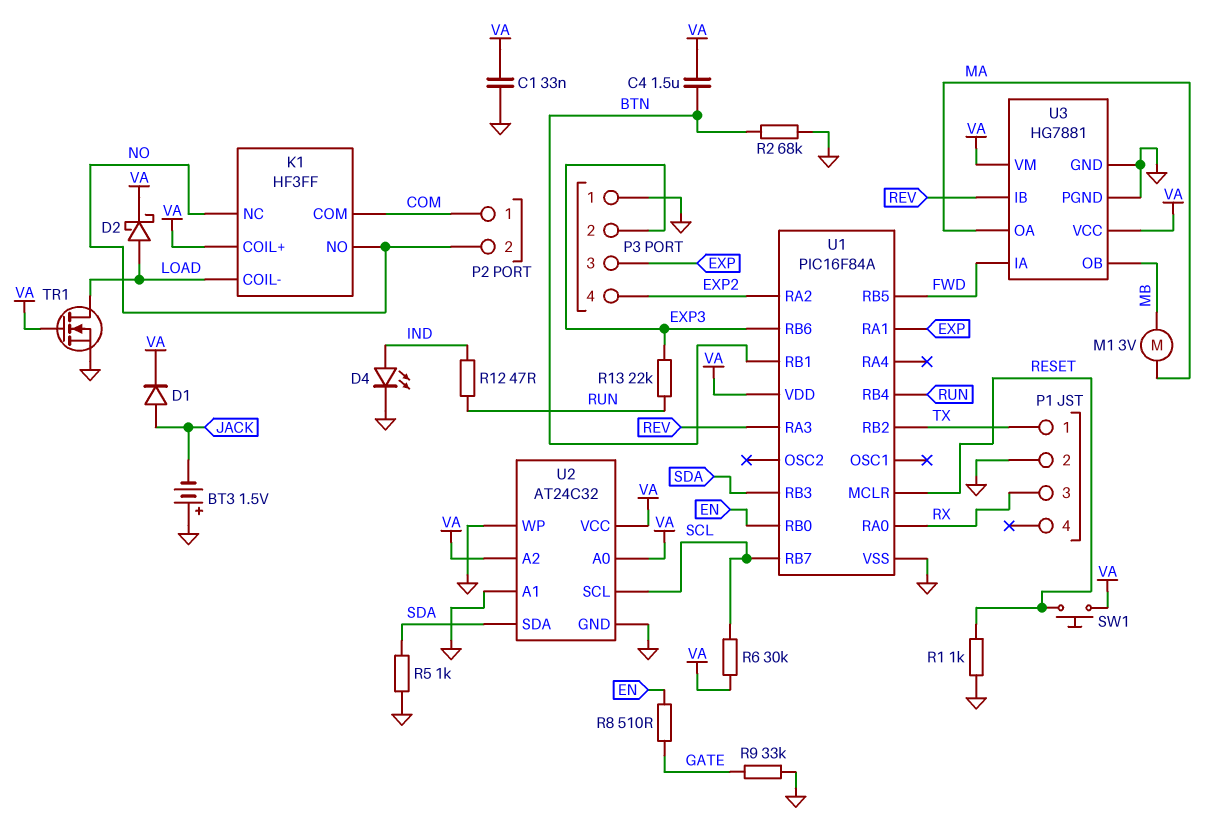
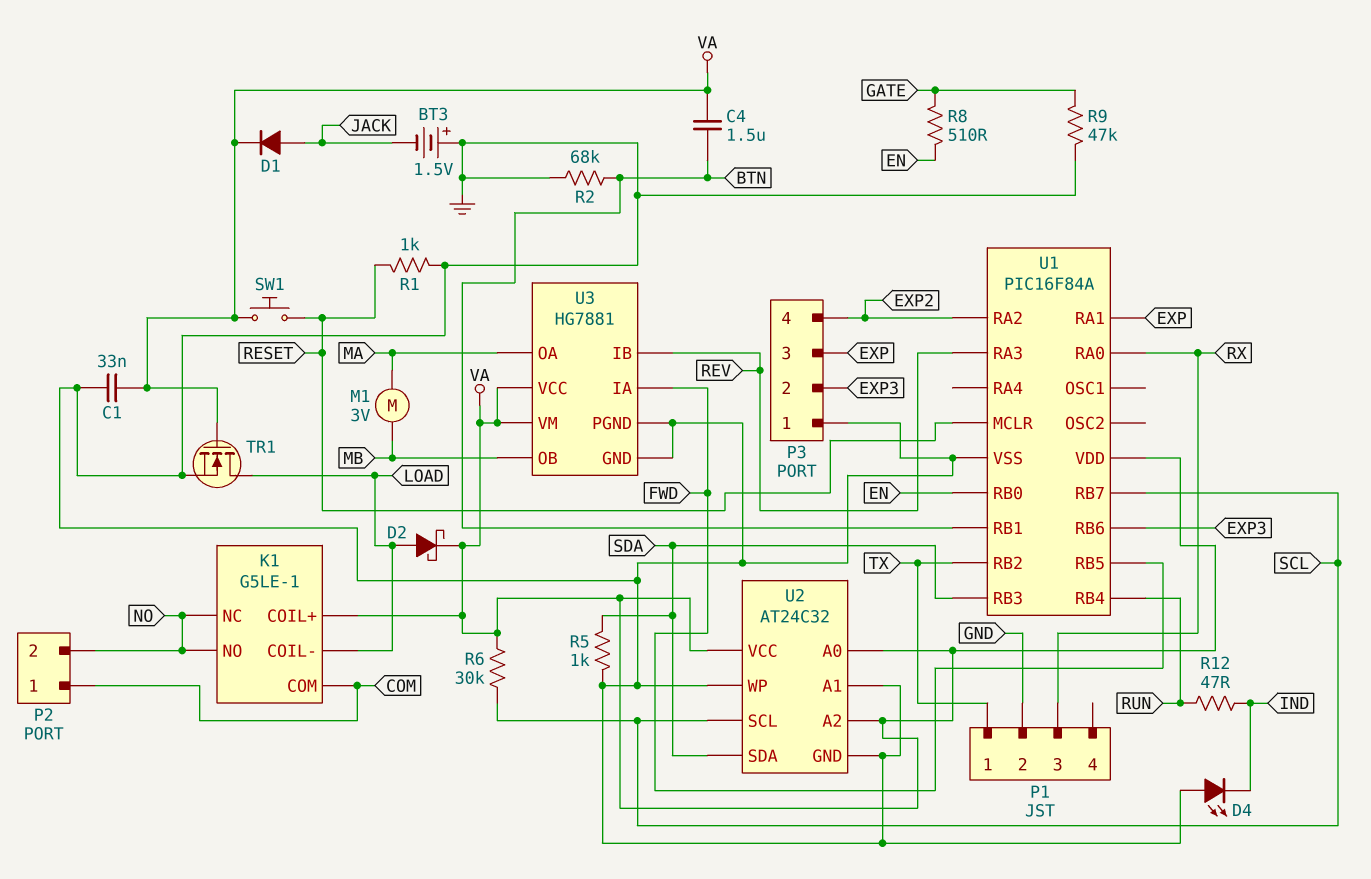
D4: LED (A IND, K GND) -> LED (A GND, K IND)
K1: HF3FF -> G5LE-1
R9: 33k (GATE, GND) -> 47k (GATE, GND)
R13: 22k (EXP3, RUN) -> none

